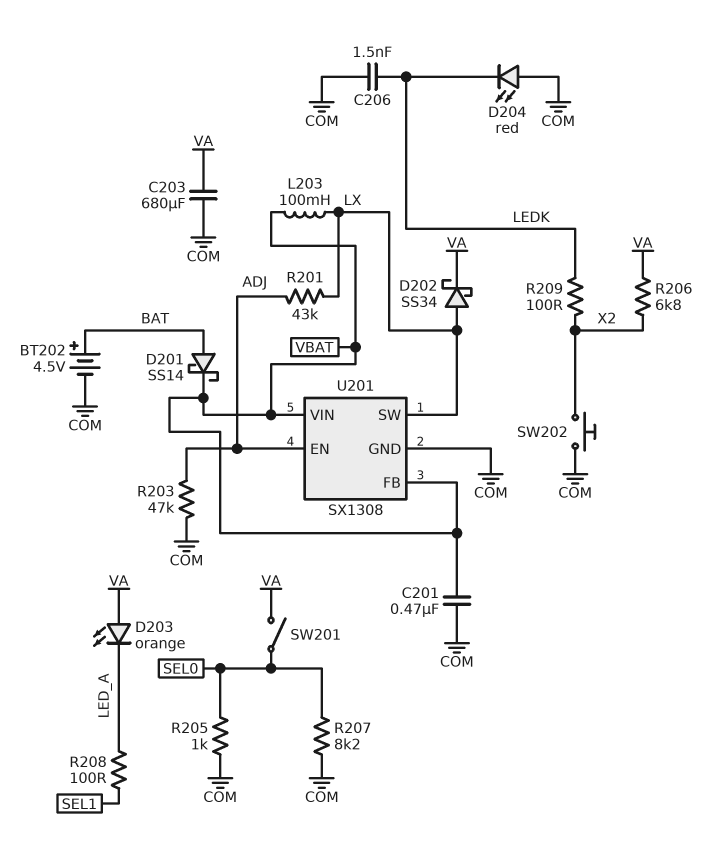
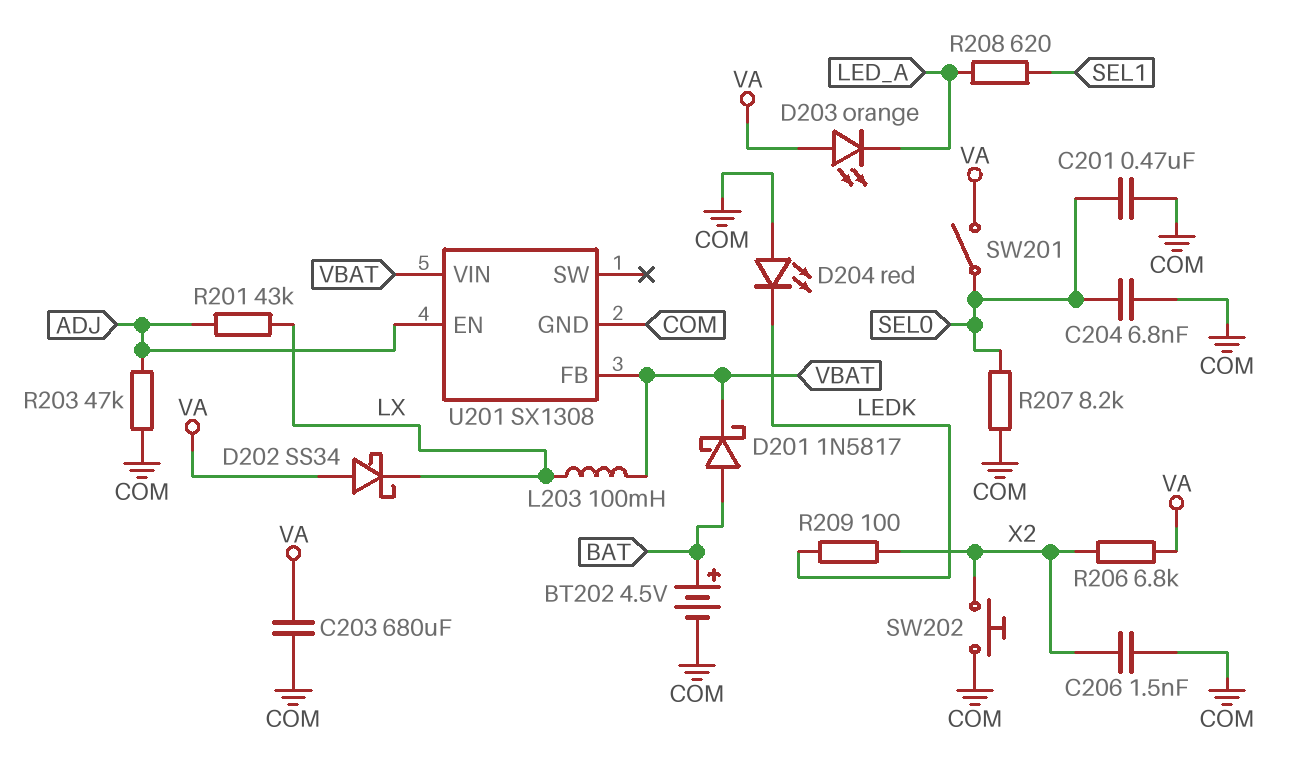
C201: 470nF (COM, VBAT) -> 470nF (COM, SEL0)
C204: none -> 6.8nF (COM, SEL0)
C206: 1.5nF (COM, LEDK) -> 1.5nF (COM, X2)
D201: schottky SS14 (A BAT, K VBAT) -> schottky 1N5817 (A BAT, K VBAT)
D202: schottky SS34 (A LX, K VA) -> schottky SS34 (A VA, K LX)
R205: 1k (COM, SEL0) -> none
R208: 100 (LED_A, SEL1) -> 620 (LED_A, SEL1)
U201 pin SW: LX -> none

